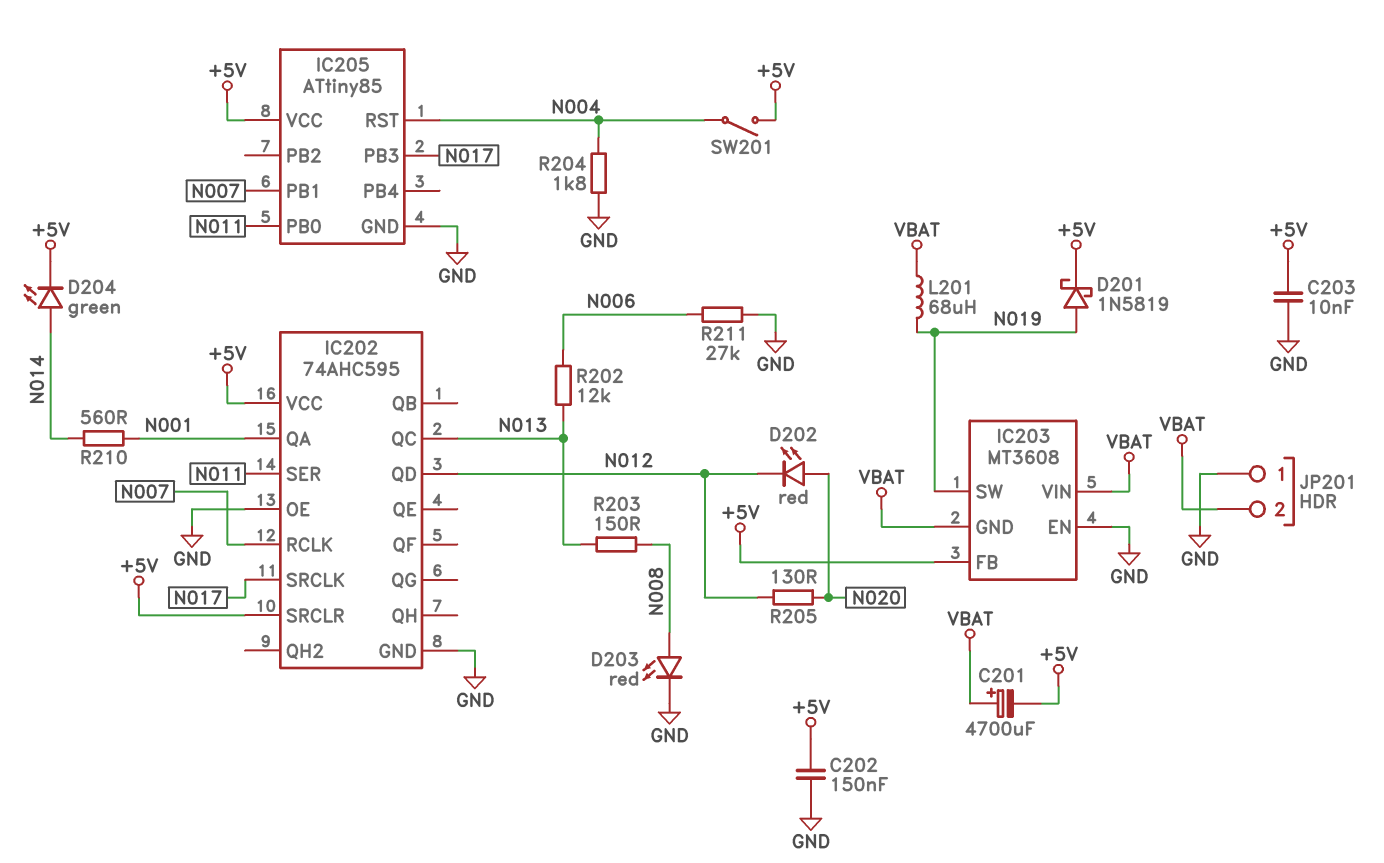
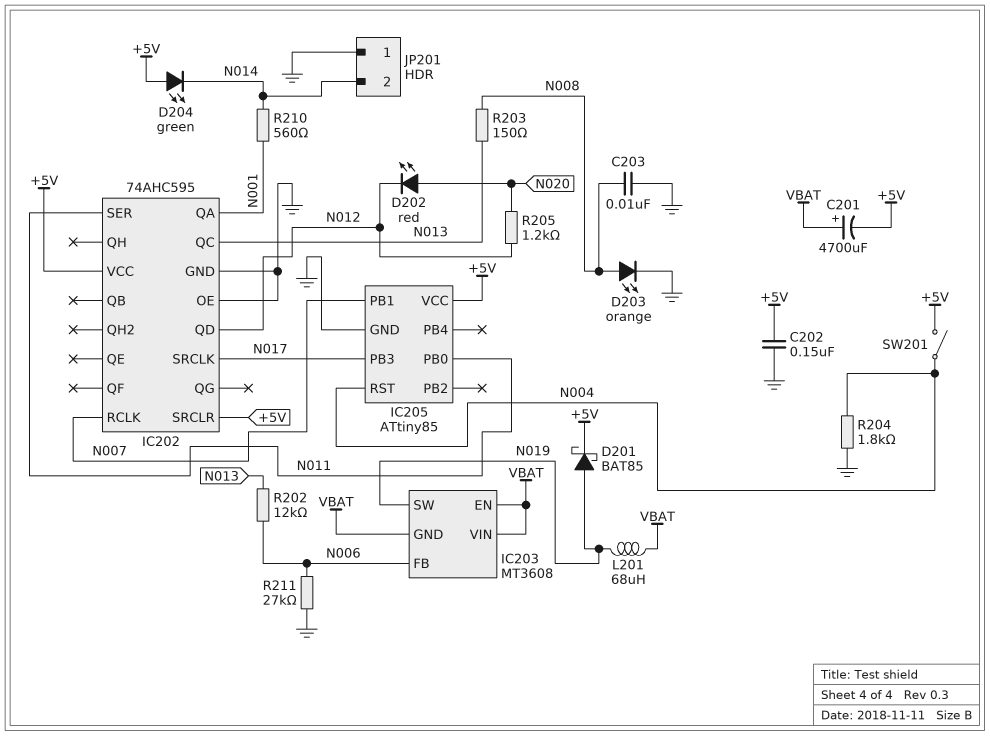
C203: 10nF (+5V, GND) -> 10nF (GND, N008)
D201: schottky 1N5819 (A N019, K +5V) -> schottky BAT85 (A N019, K +5V)
D203: LED red (A N008, K GND) -> LED orange (A N008, K GND)
D204: LED green (A N014, K +5V) -> LED green (A +5V, K N014)
IC203 pin EN: GND -> VBAT
IC203 pin FB: +5V -> N006
JP201 pin 2: VBAT -> N014
R205: 130 (N012, N020) -> 1.2k (N012, N020)

